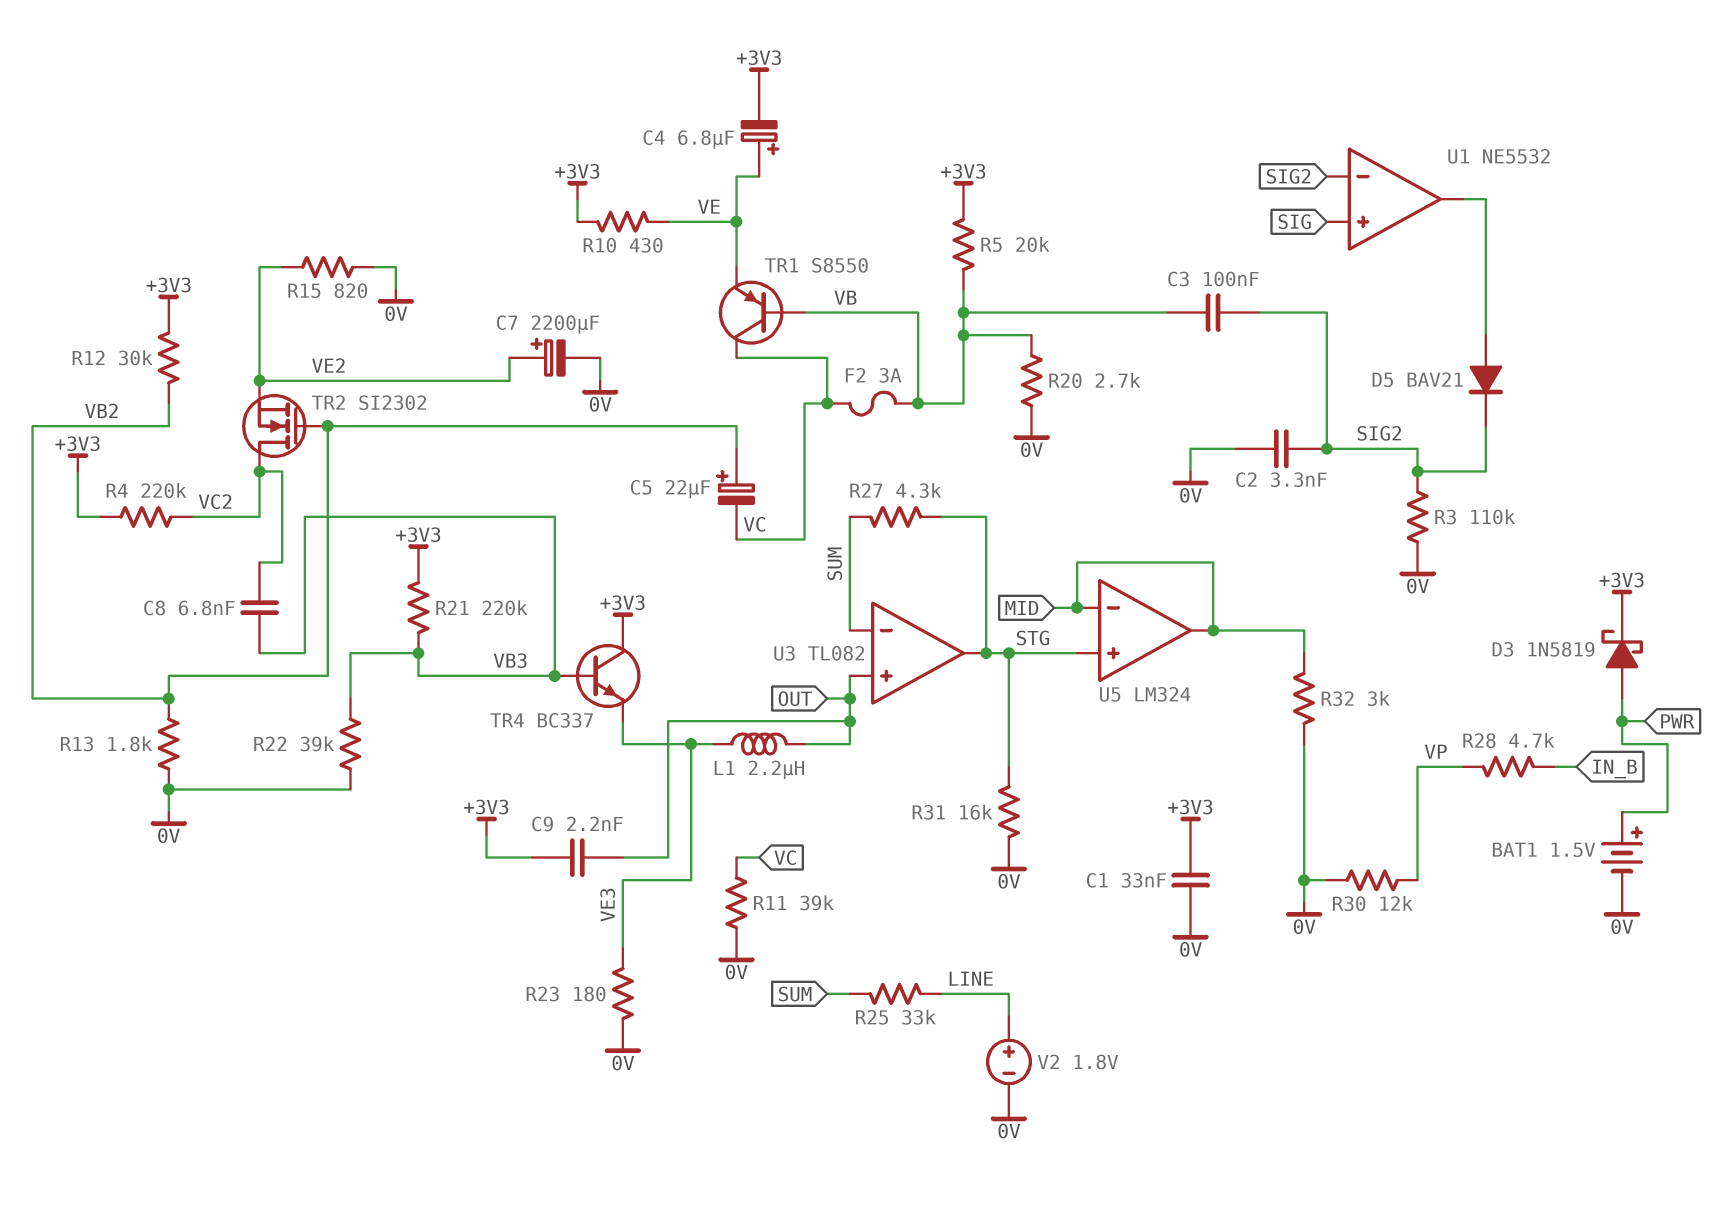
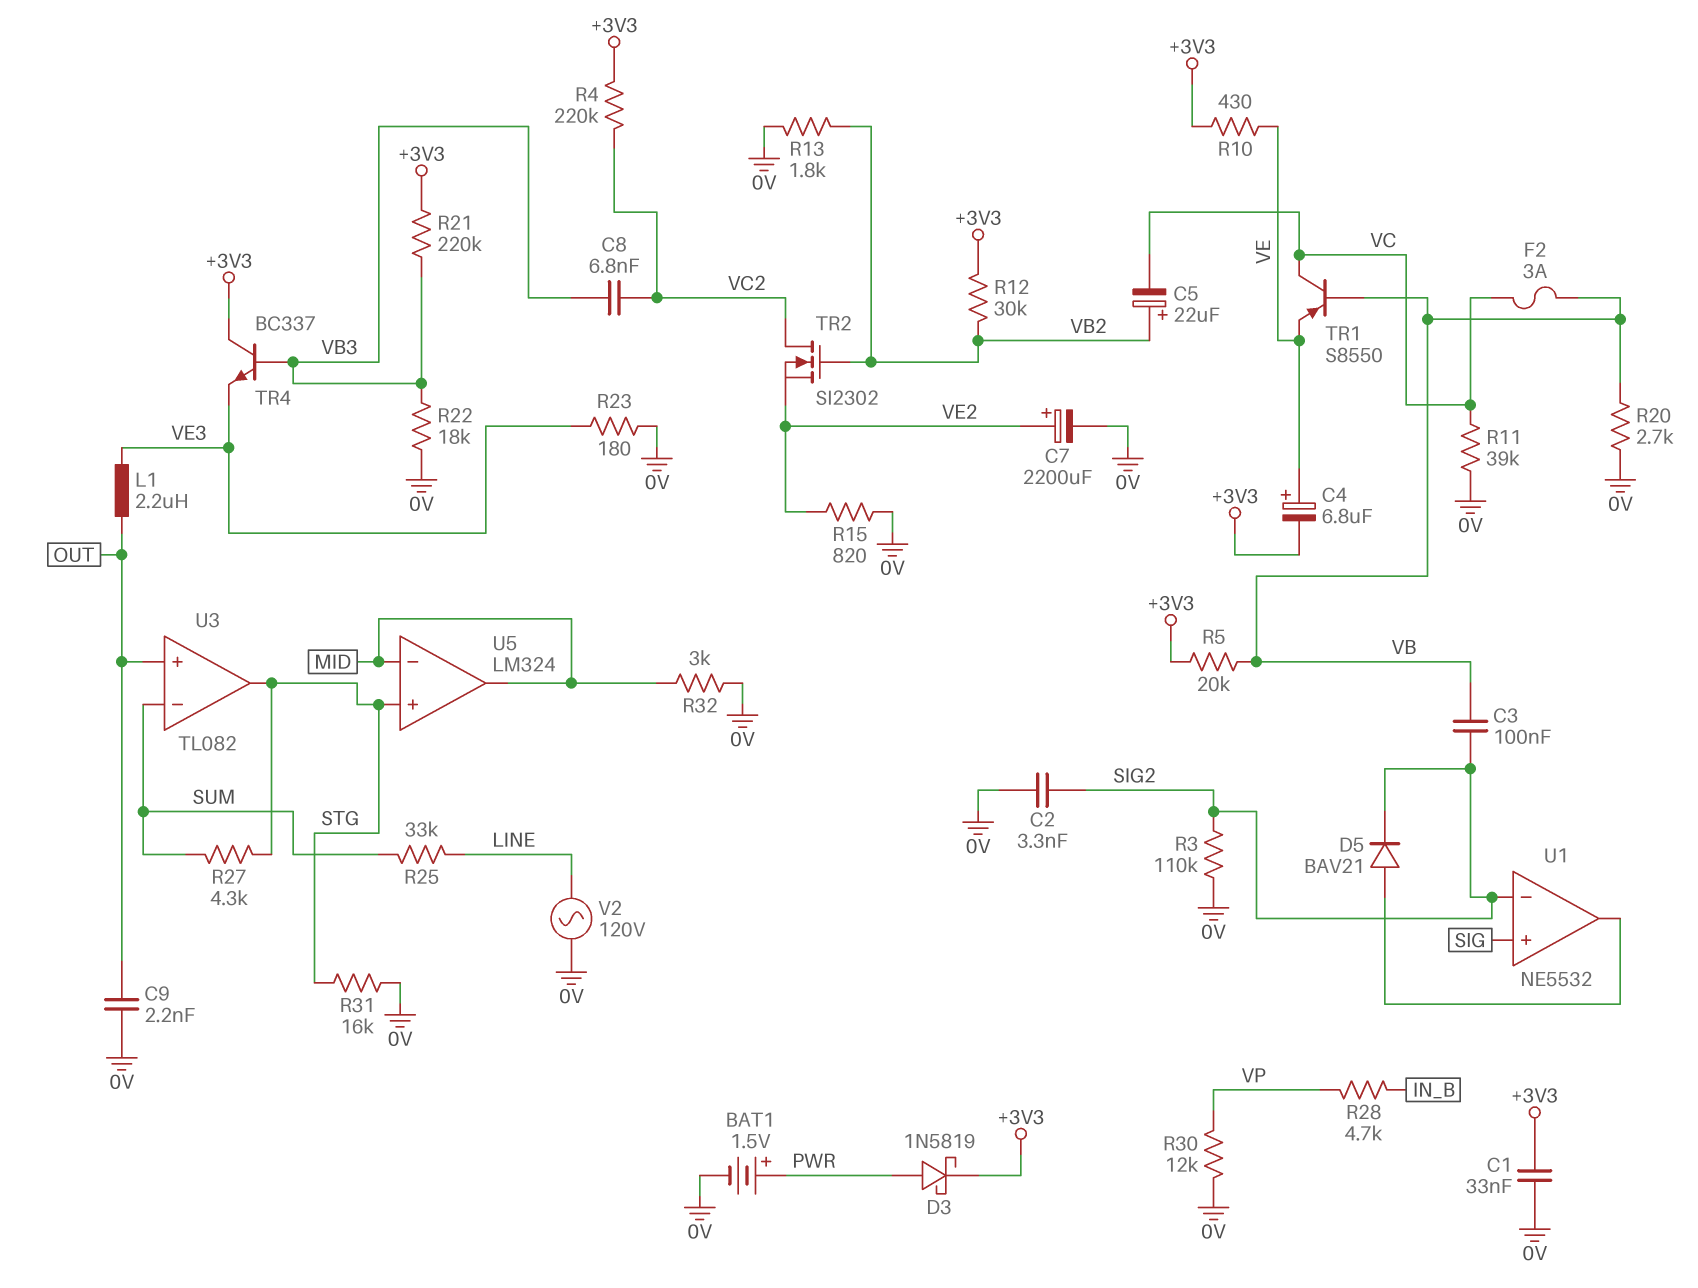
C9: 2.2nF (+3V3, OUT) -> 2.2nF (0V, OUT)
R22: 39k (0V, VB3) -> 18k (0V, VB3)
V2: 1.8V (plus LINE, minus 0V) -> AC 120V (0V, LINE)

